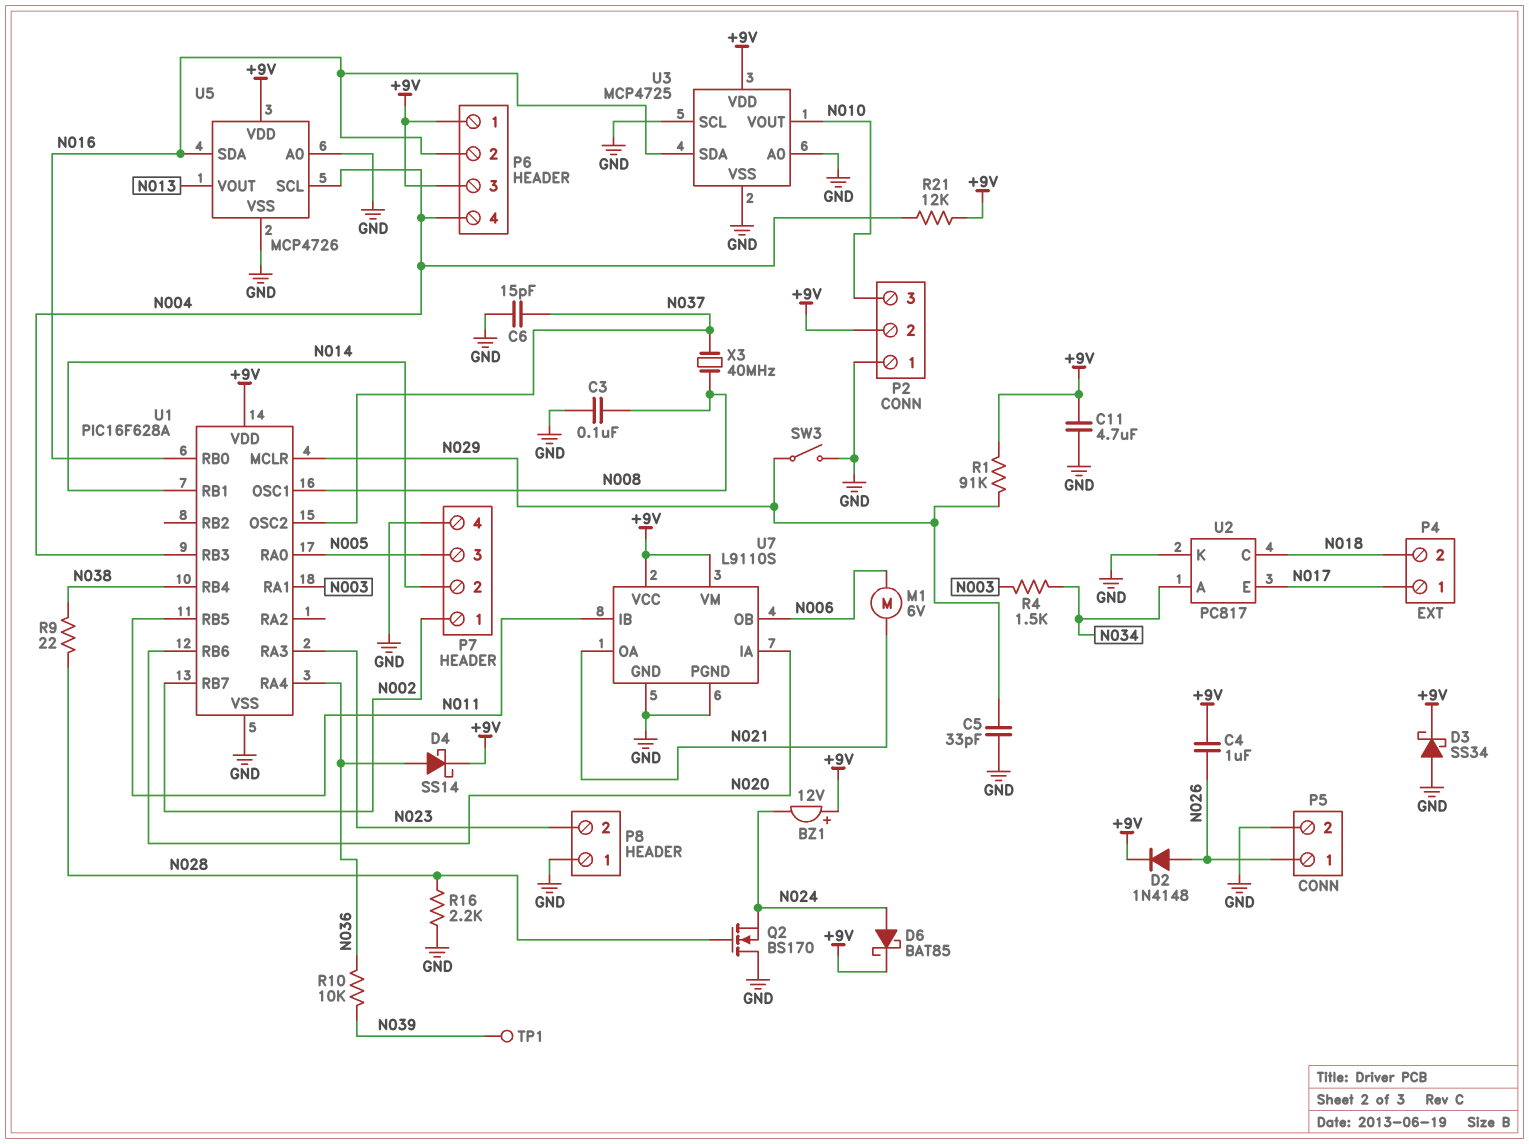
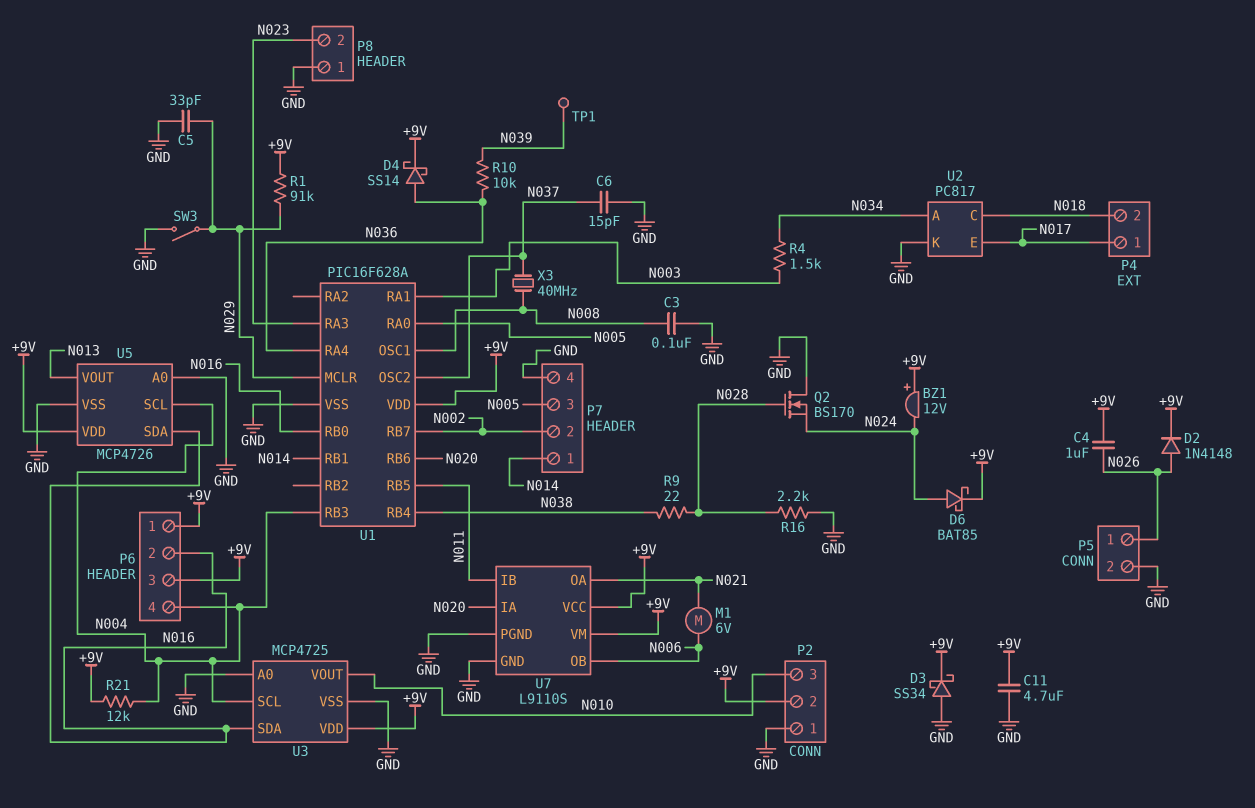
P7 pin 1: N002 -> N014
P7 pin 2: N014 -> N002
U3 pin SCL: GND -> N004

